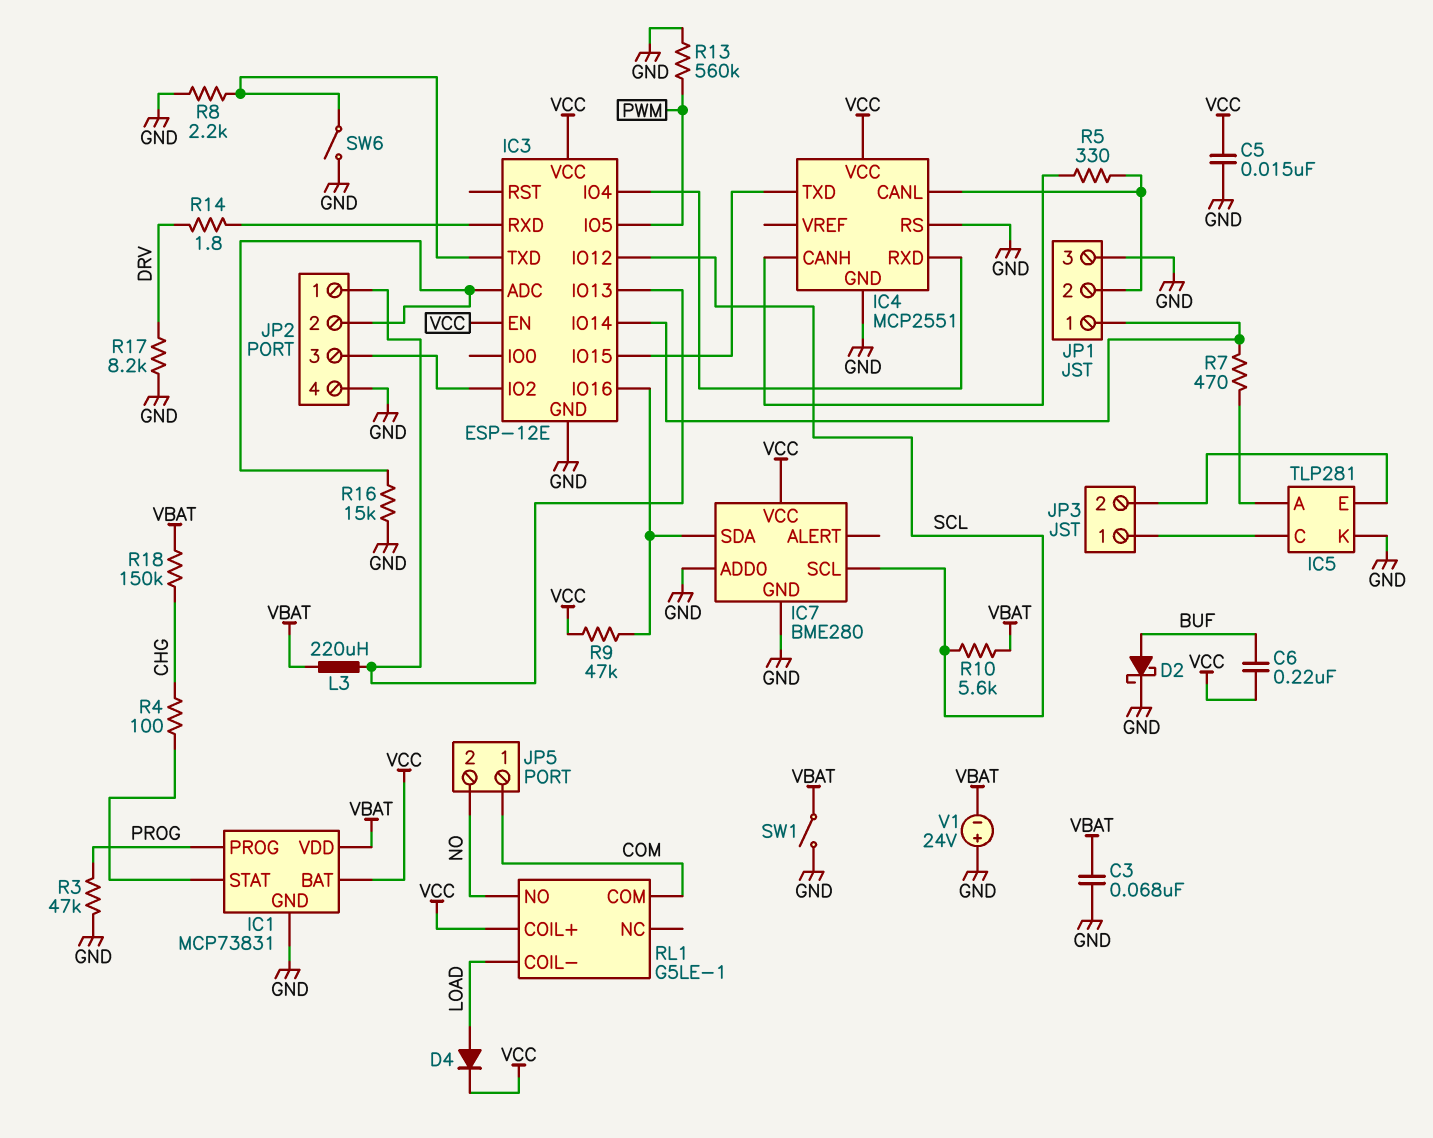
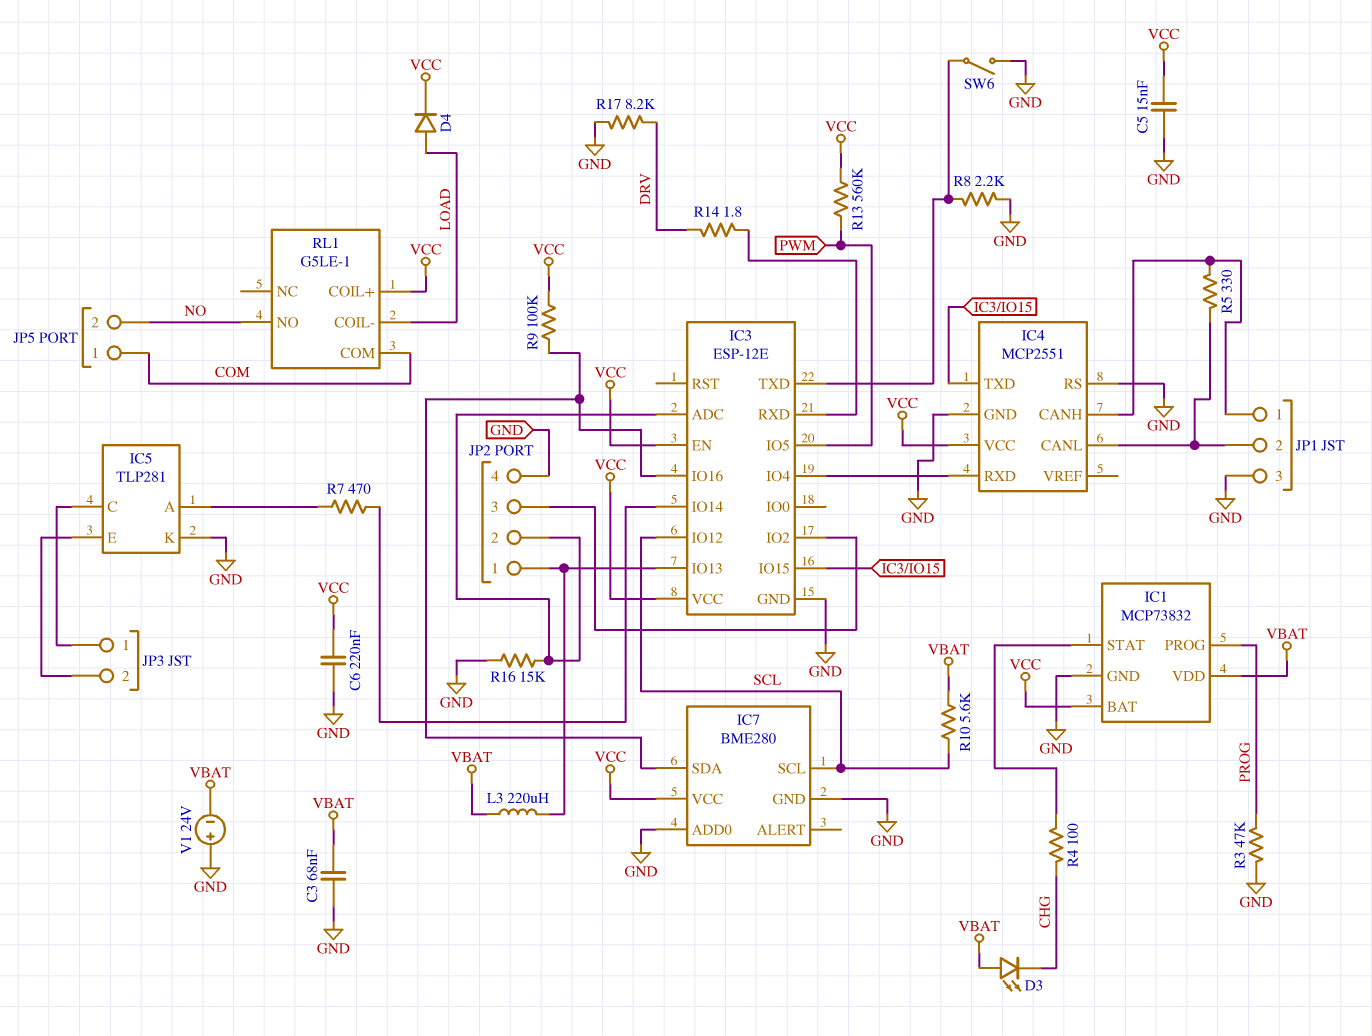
C6: 220nF (BUF, VCC) -> 220nF (GND, VCC)
D2: schottky (A BUF, K GND) -> none
D3: none -> LED (A VBAT, K CHG)
IC1: MCP73831 -> MCP73832
JP1 pin 1: IC3/IO14 -> IC4/CANH
R9: 47k (IC3/IO16, VCC) -> 100k (IC3/IO16, VCC)
R13: 560k (GND, PWM) -> 560k (PWM, VCC)
R18: 150k (CHG, VBAT) -> none
SW1: switch (GND, VBAT) -> none

